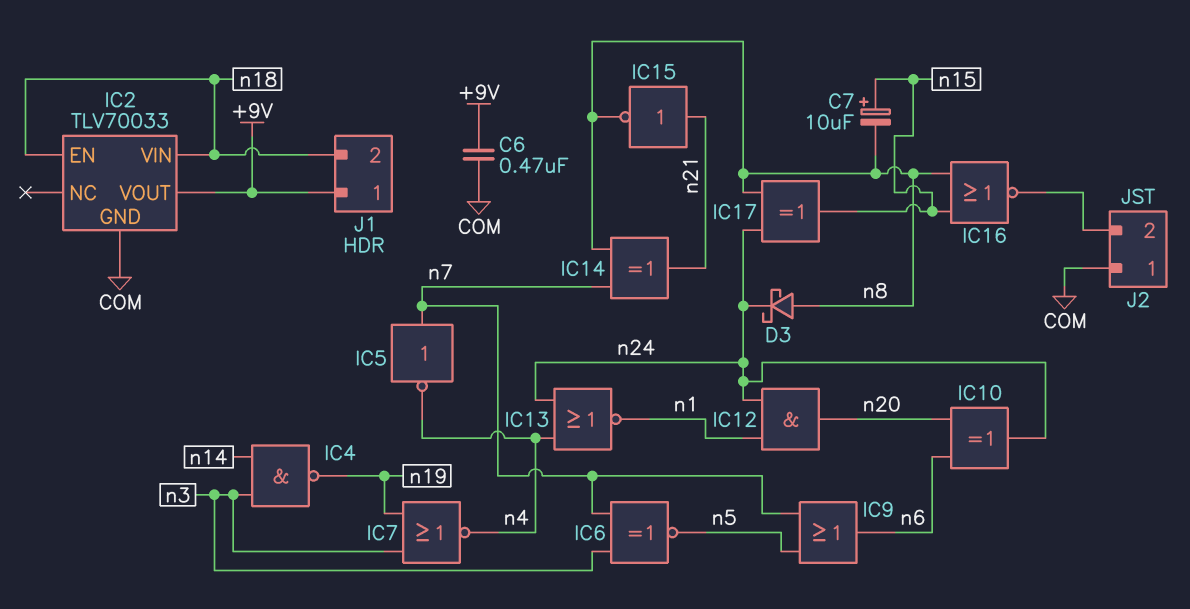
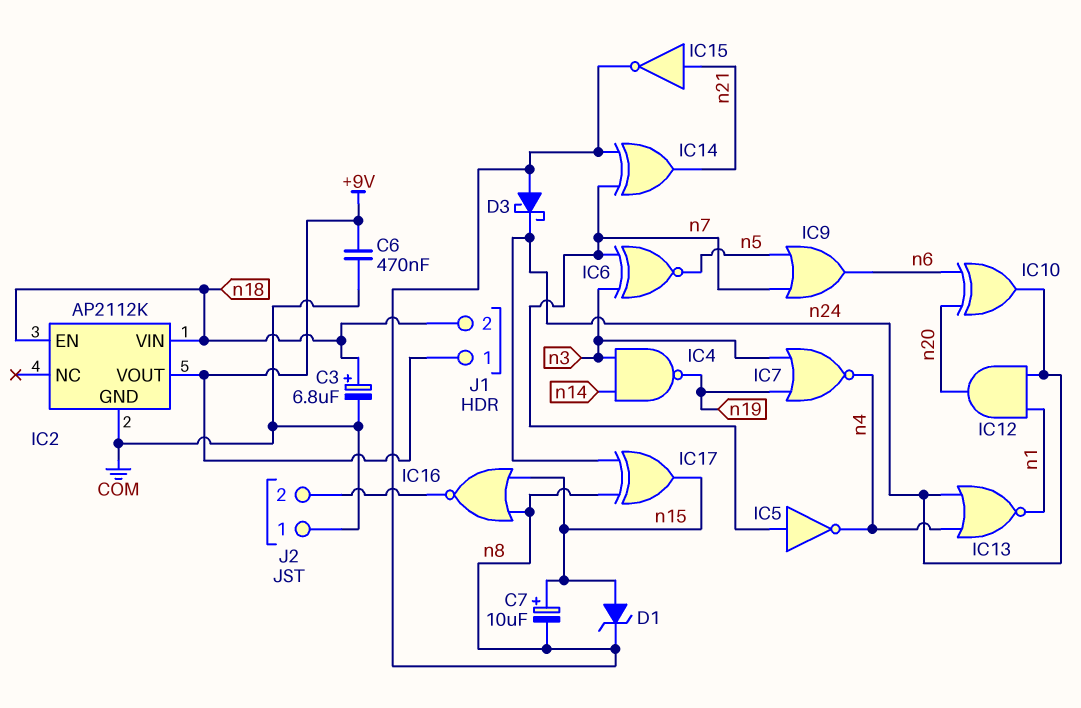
C3: none -> 6.8uF (plus n18, minus COM)
D1: none -> zener (A n15, K n8)
IC2: TLV70033 -> AP2112K

